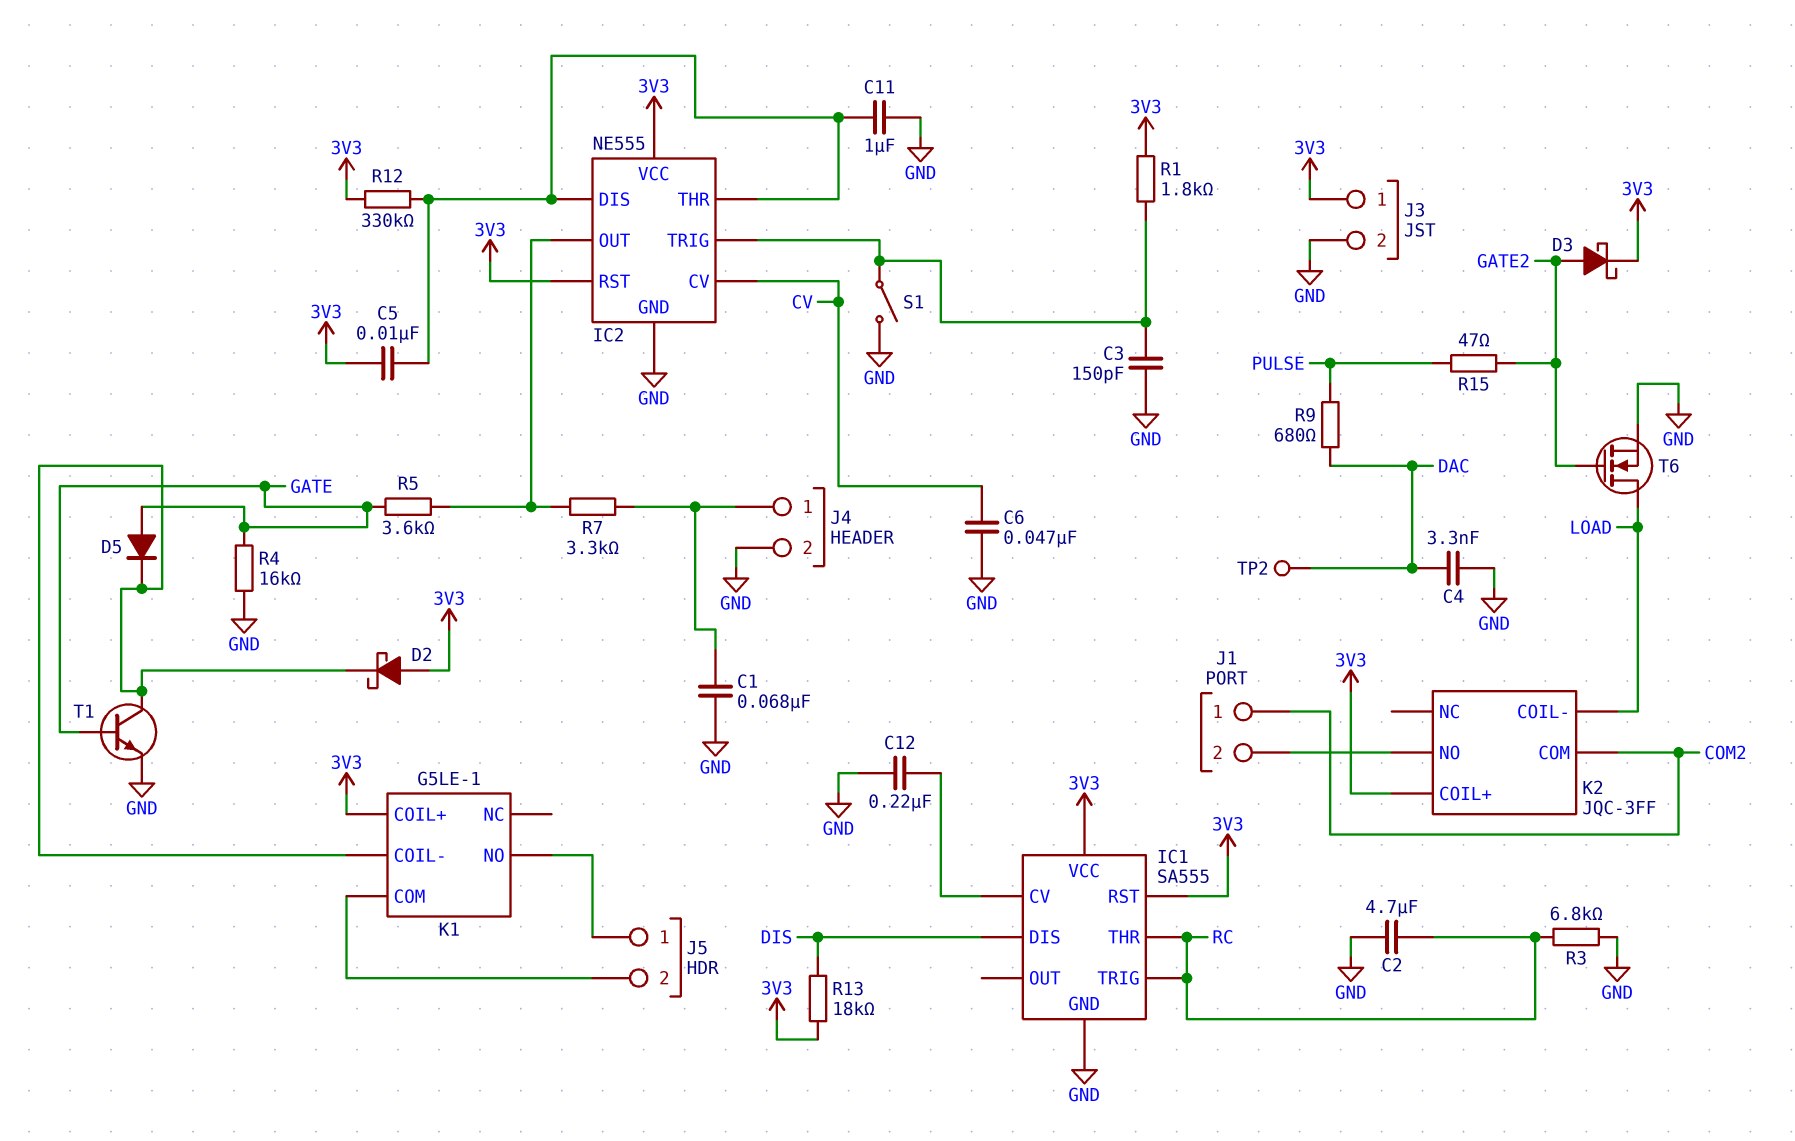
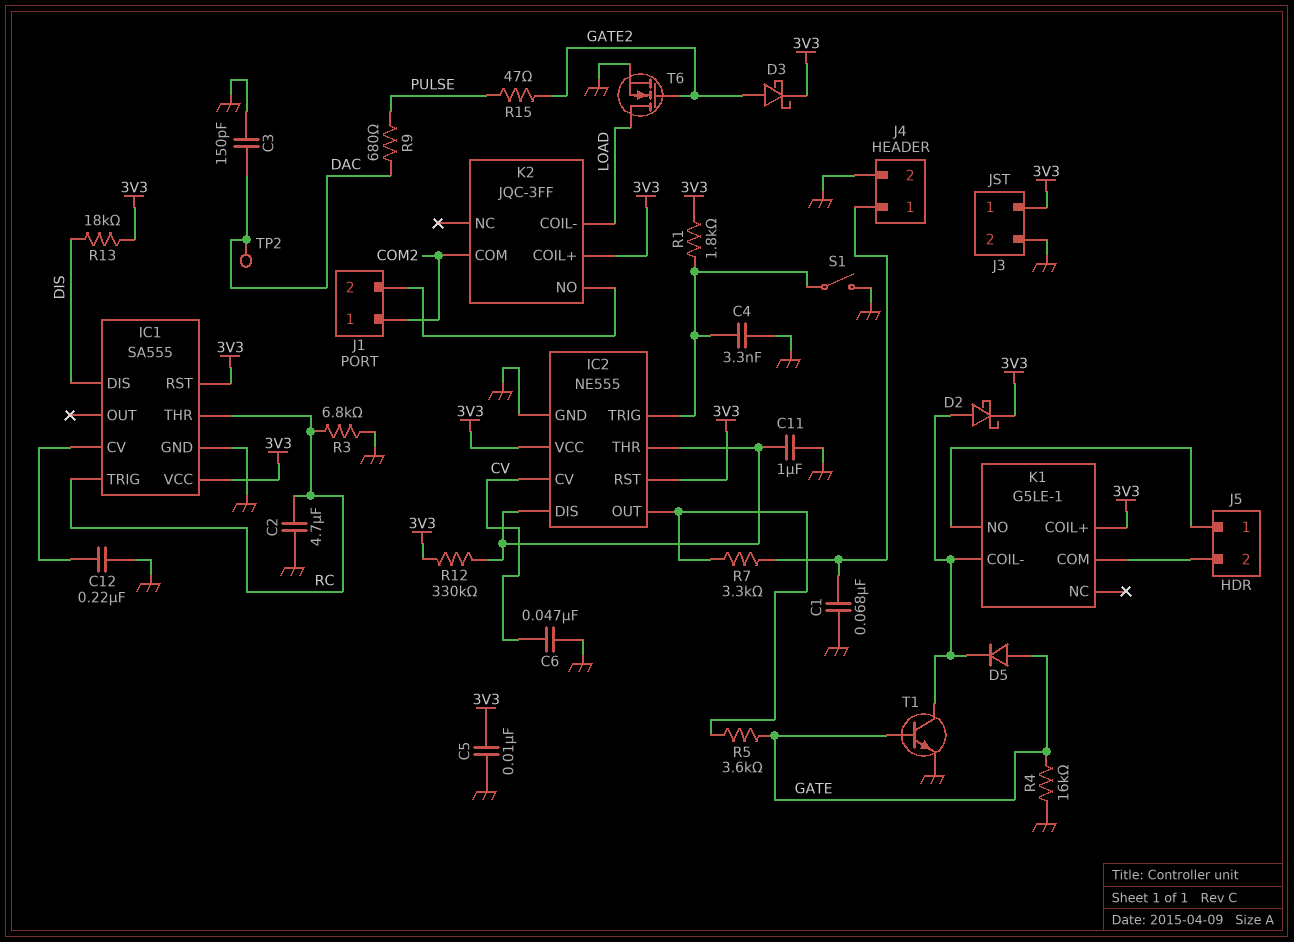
C3: 150pF (GND, IC2/TRIG) -> 150pF (DAC, GND)
C4: 3.3nF (DAC, GND) -> 3.3nF (GND, IC2/TRIG)
C5: 10nF (3V3, IC2/DIS) -> 10nF (3V3, GND)
D2: schottky (A 3V3, K K1/COIL-) -> schottky (A K1/COIL-, K 3V3)

